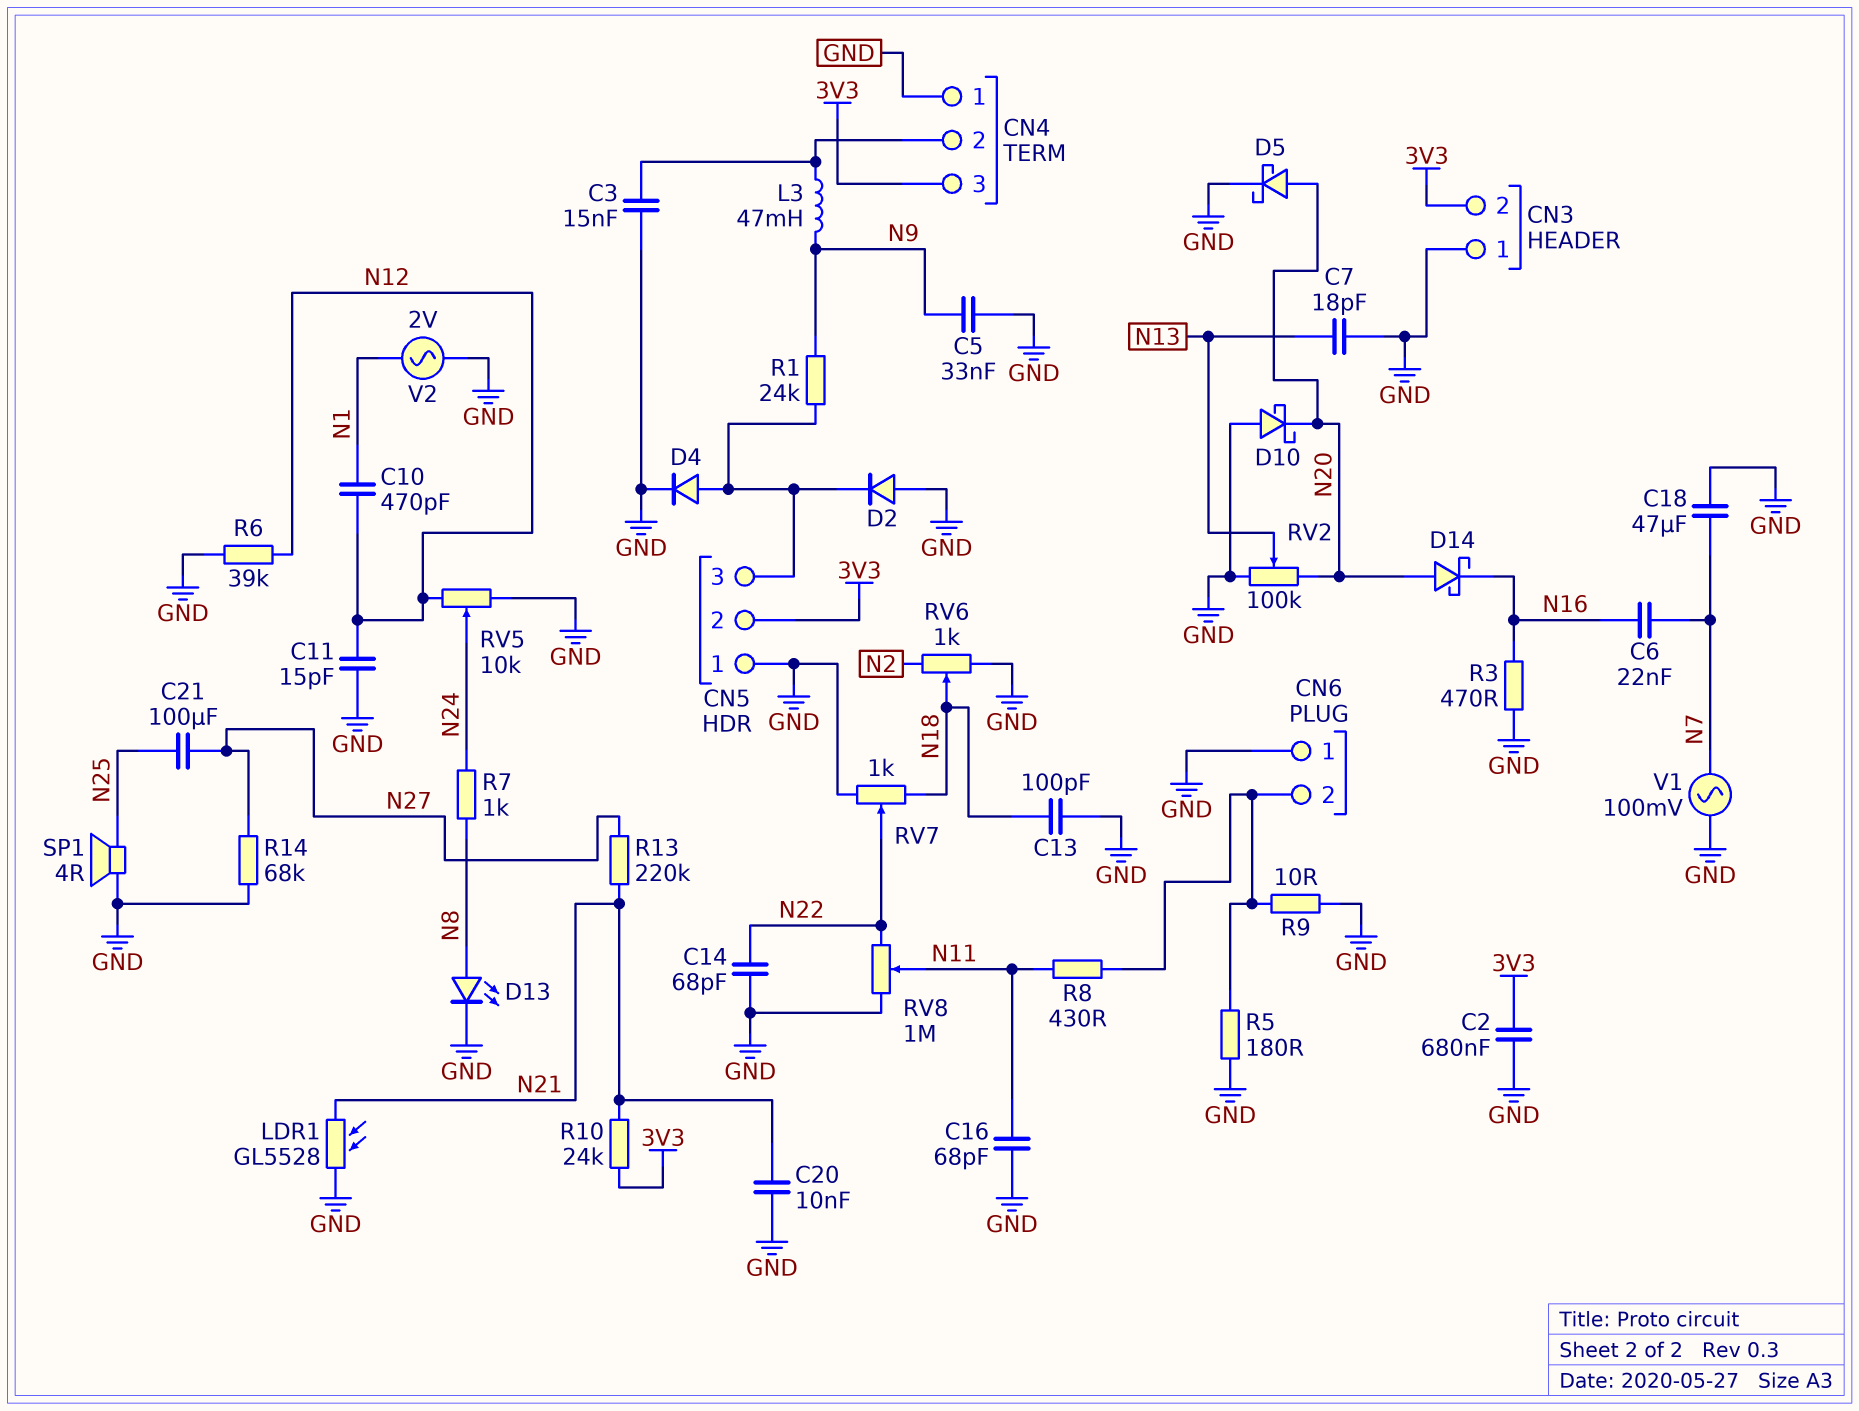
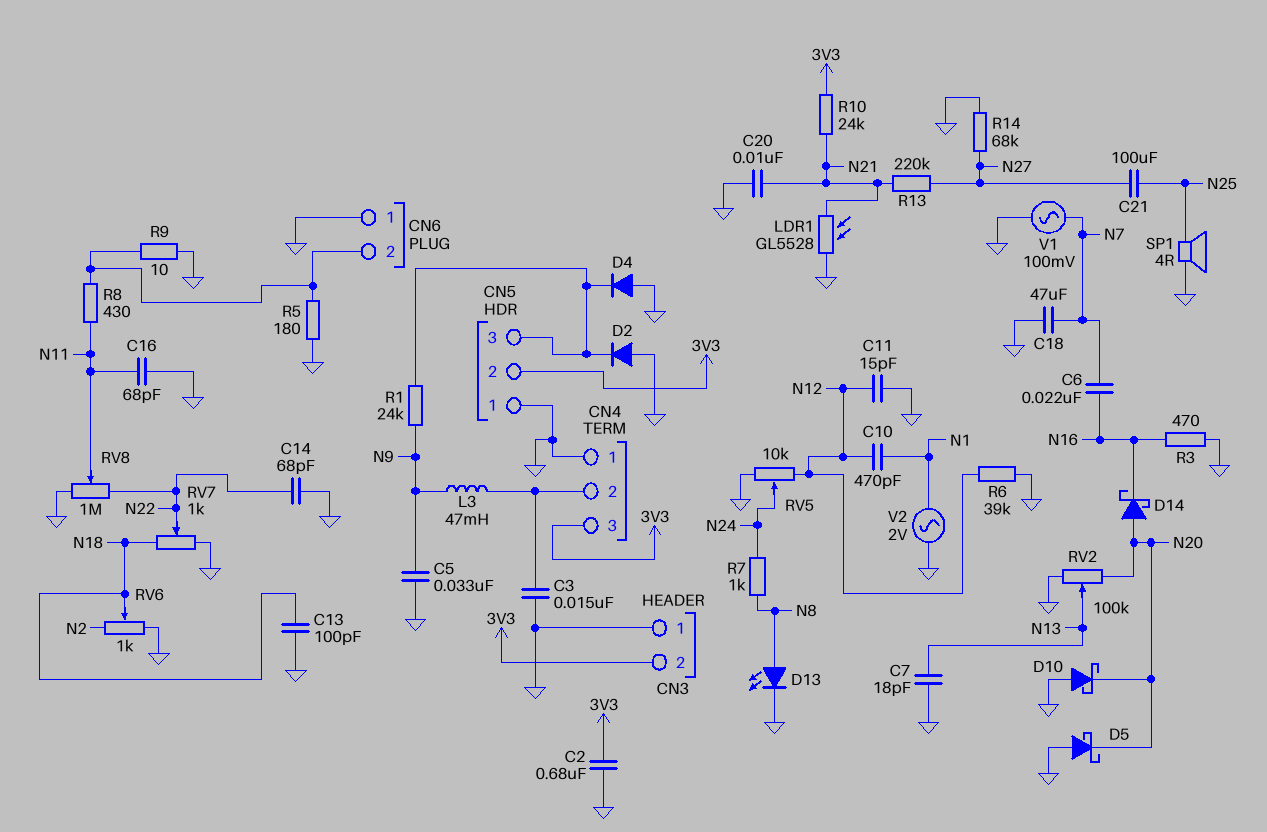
D4: diode (A CN5/3, K GND) -> diode (A GND, K CN5/3)
D5: schottky (A N20, K GND) -> schottky (A GND, K N20)

